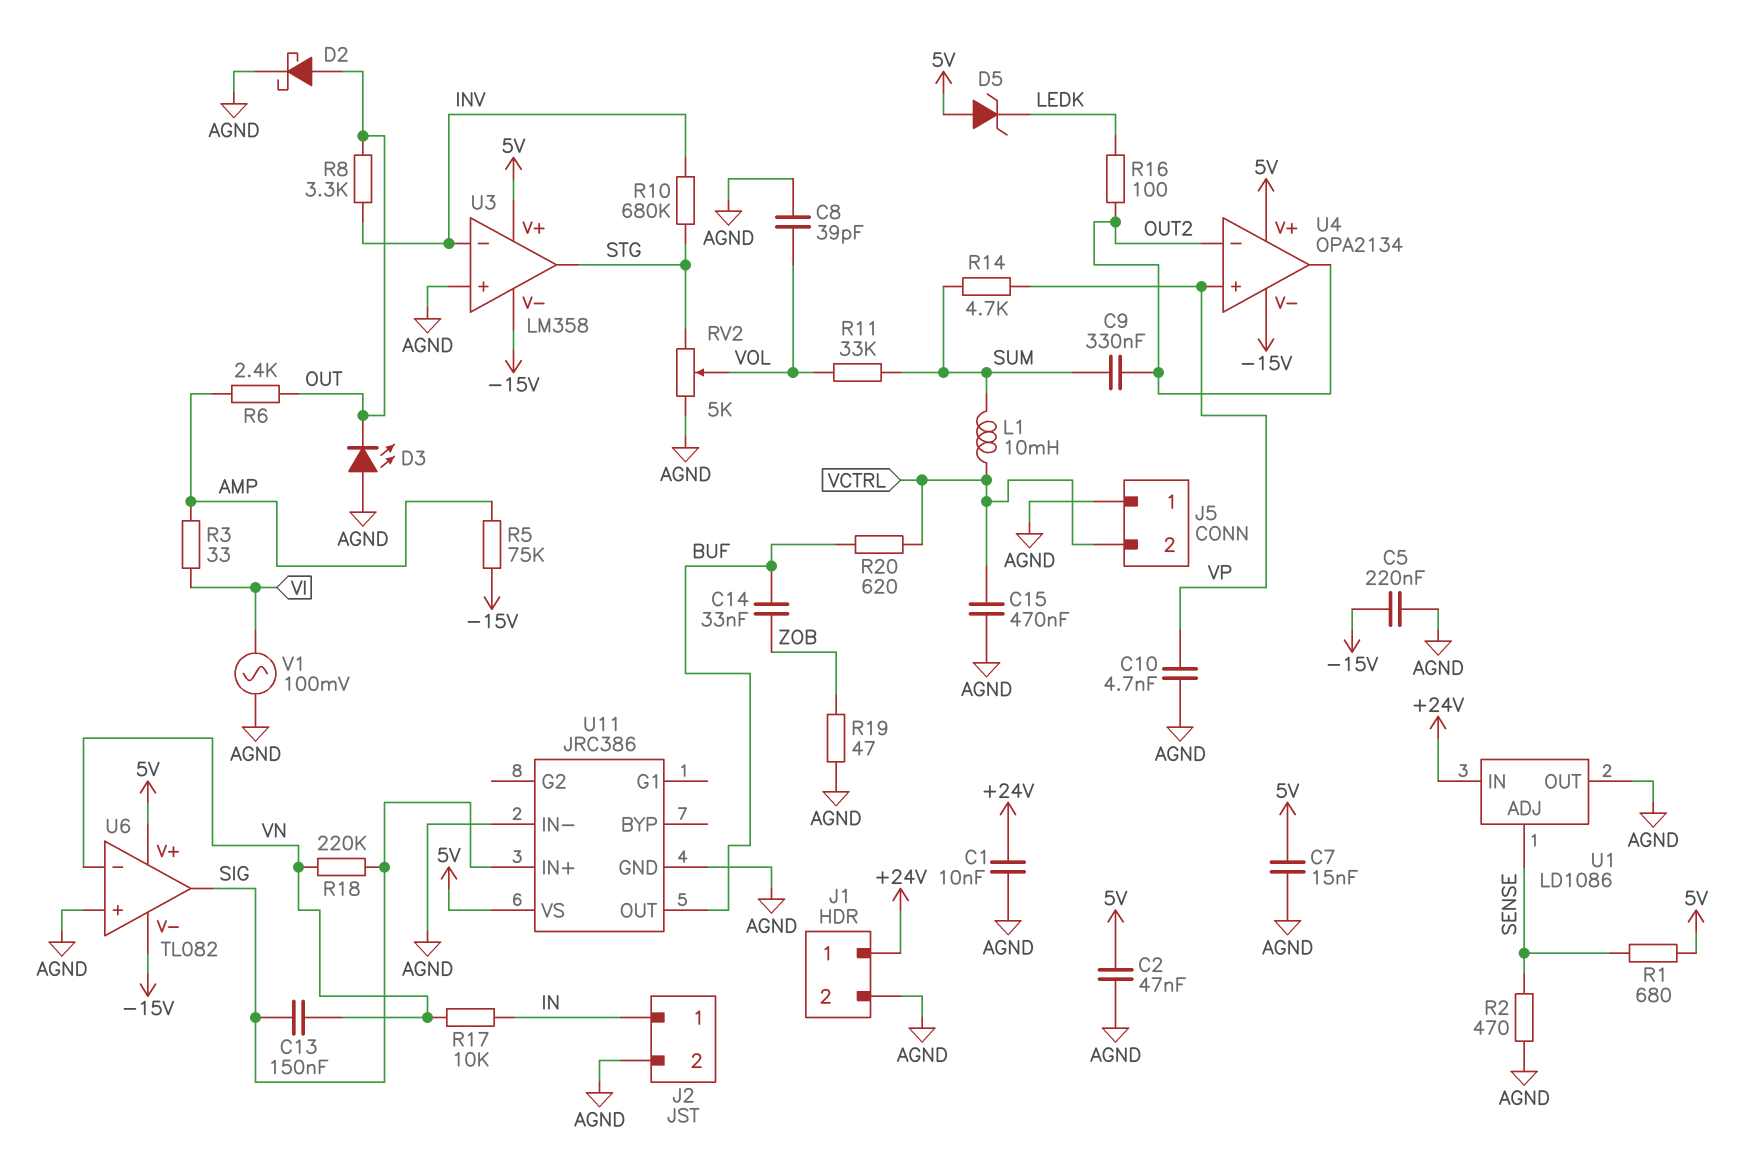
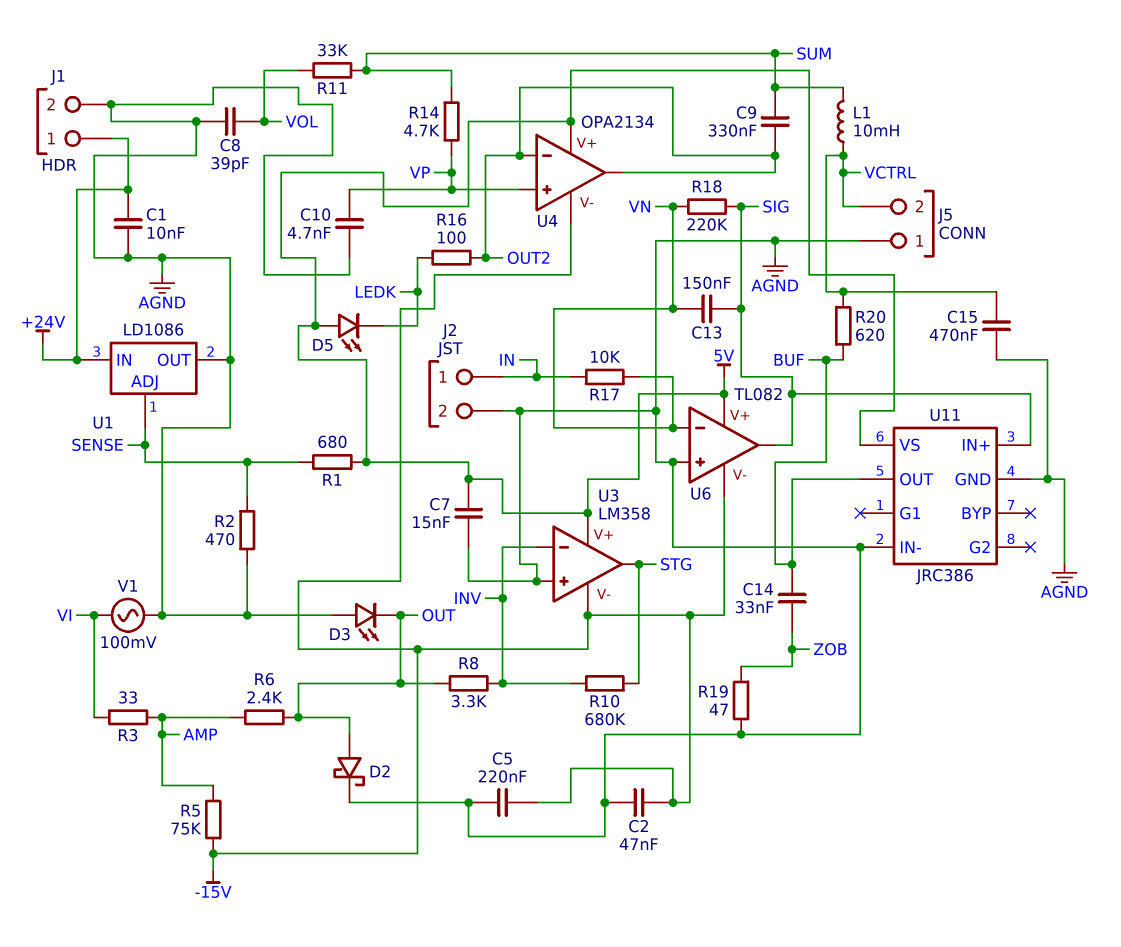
C2: 47nF (5V, AGND) -> 47nF (-15V, AGND)
D5: zener (A 5V, K LEDK) -> LED (A 5V, K LEDK)
RV2: 5k (AGND, STG, wiper VOL) -> none

